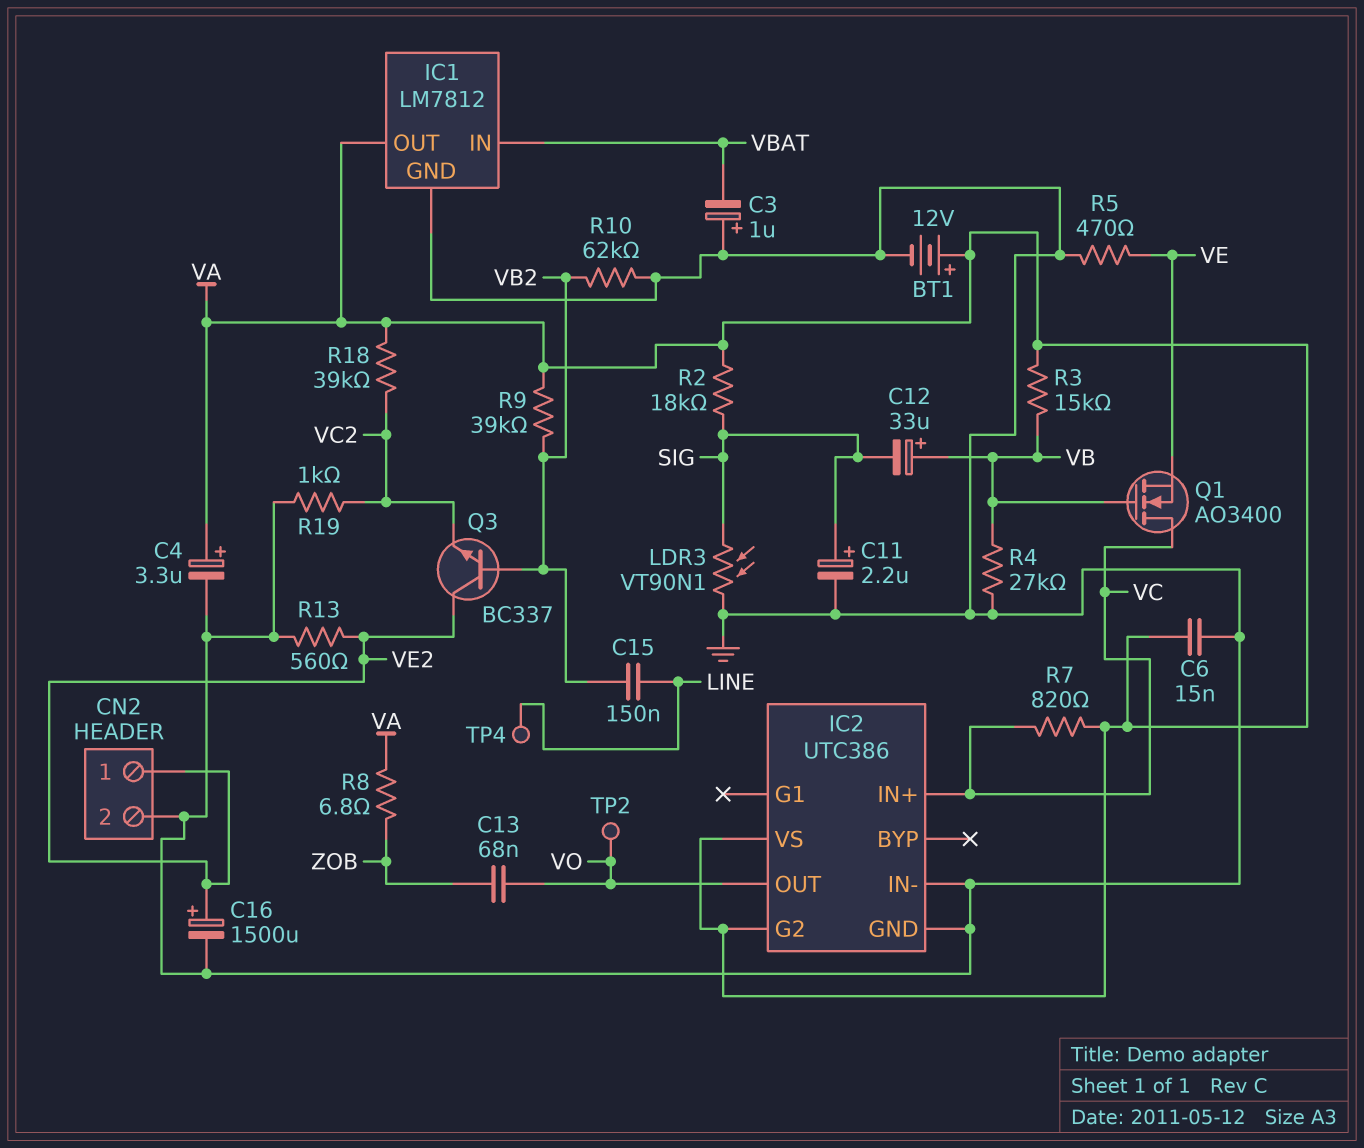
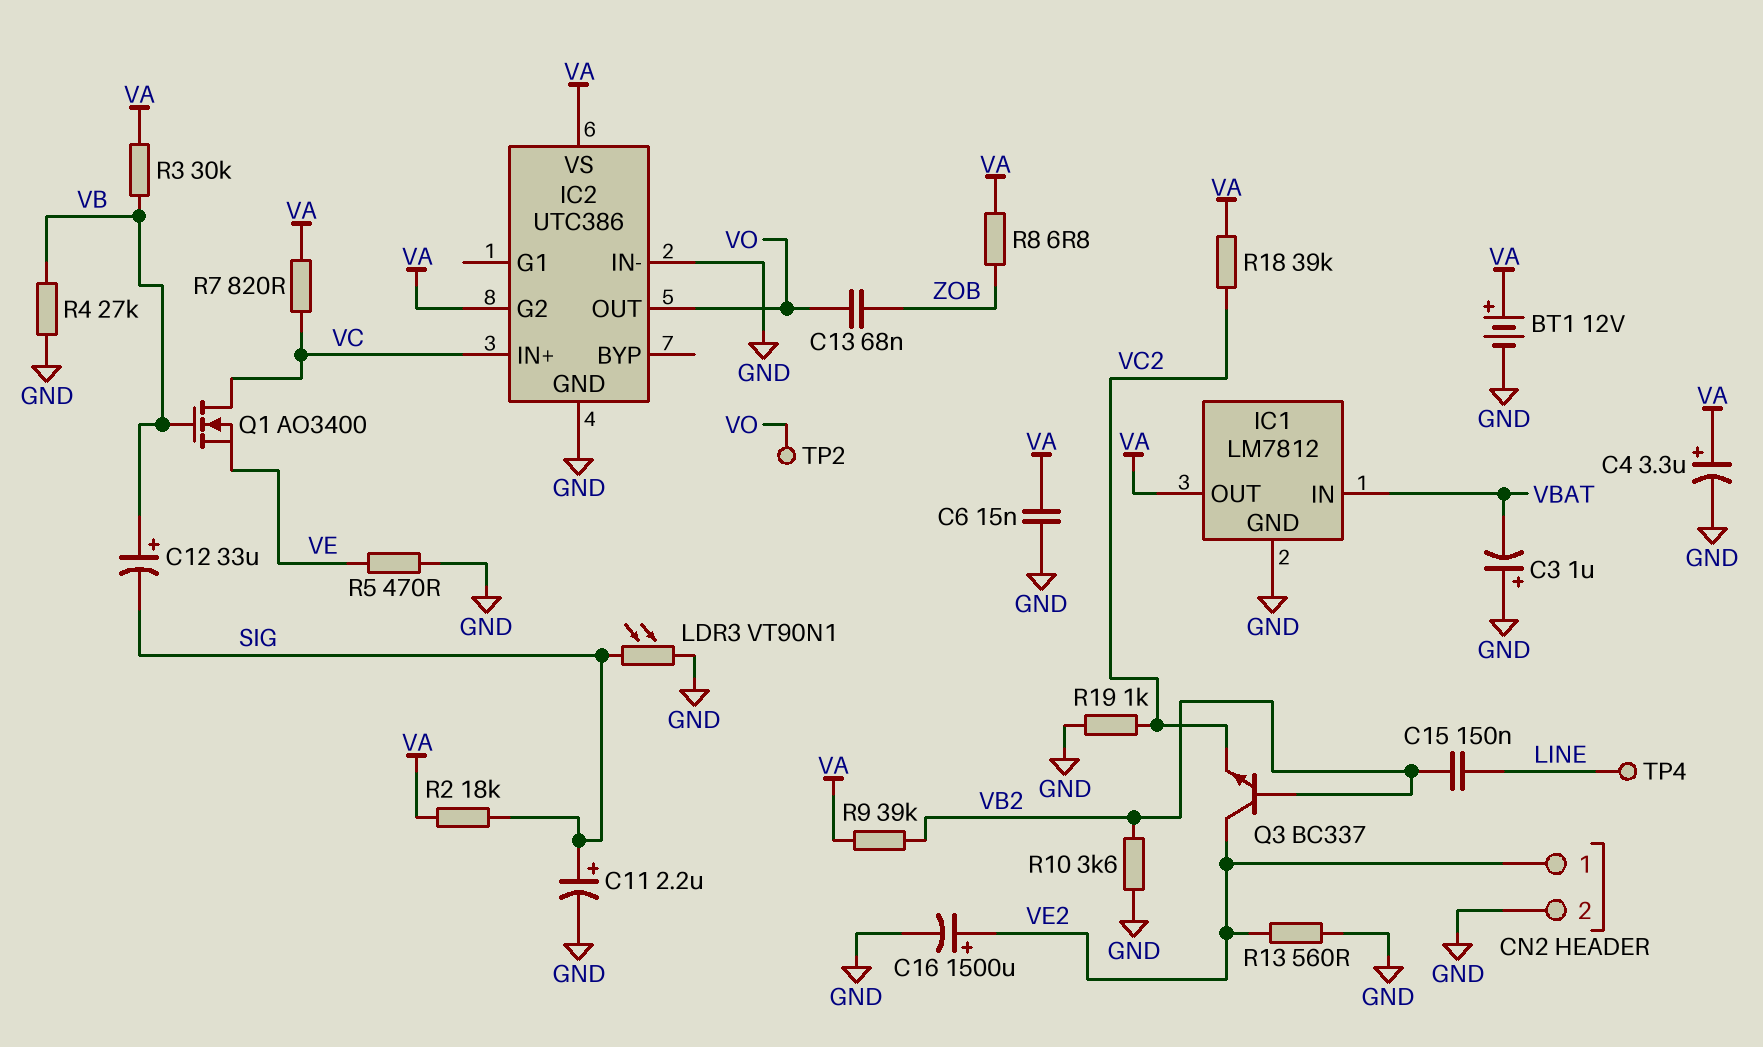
R3: 15k (VA, VB) -> 30k (VA, VB)
R10: 62k (GND, VB2) -> 3.6k (GND, VB2)

